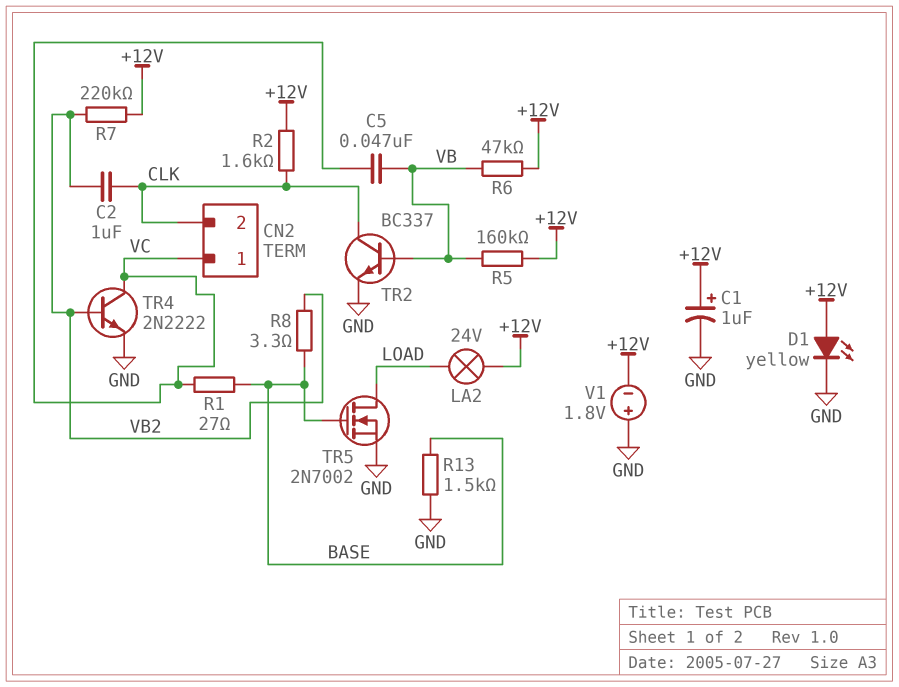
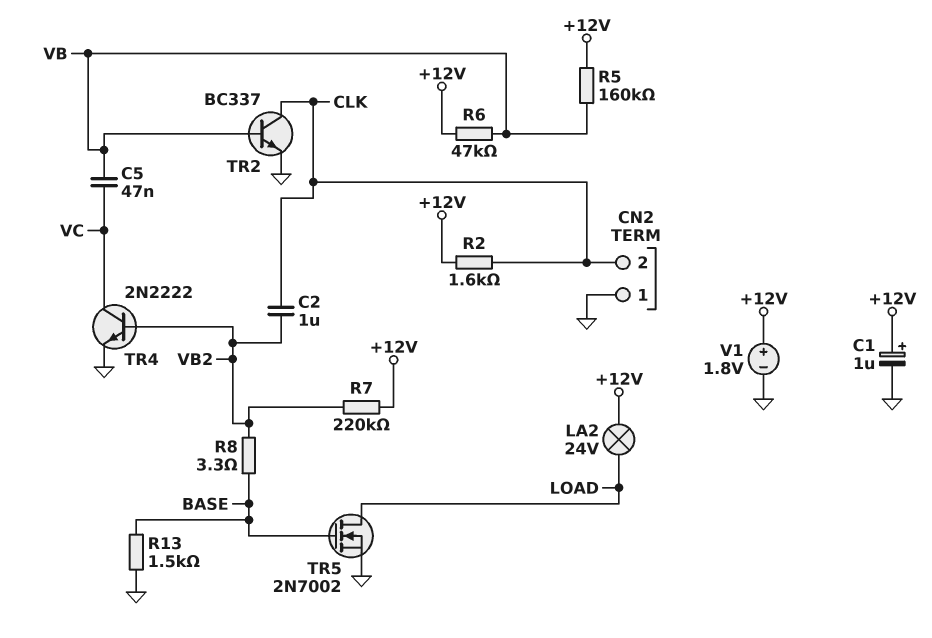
CN2 pin 1: VC -> GND
D1: LED yellow (A +12V, K GND) -> none
R1: 27 (BASE, VC) -> none
V1: 1.8V (plus GND, minus +12V) -> 1.8V (plus +12V, minus GND)

